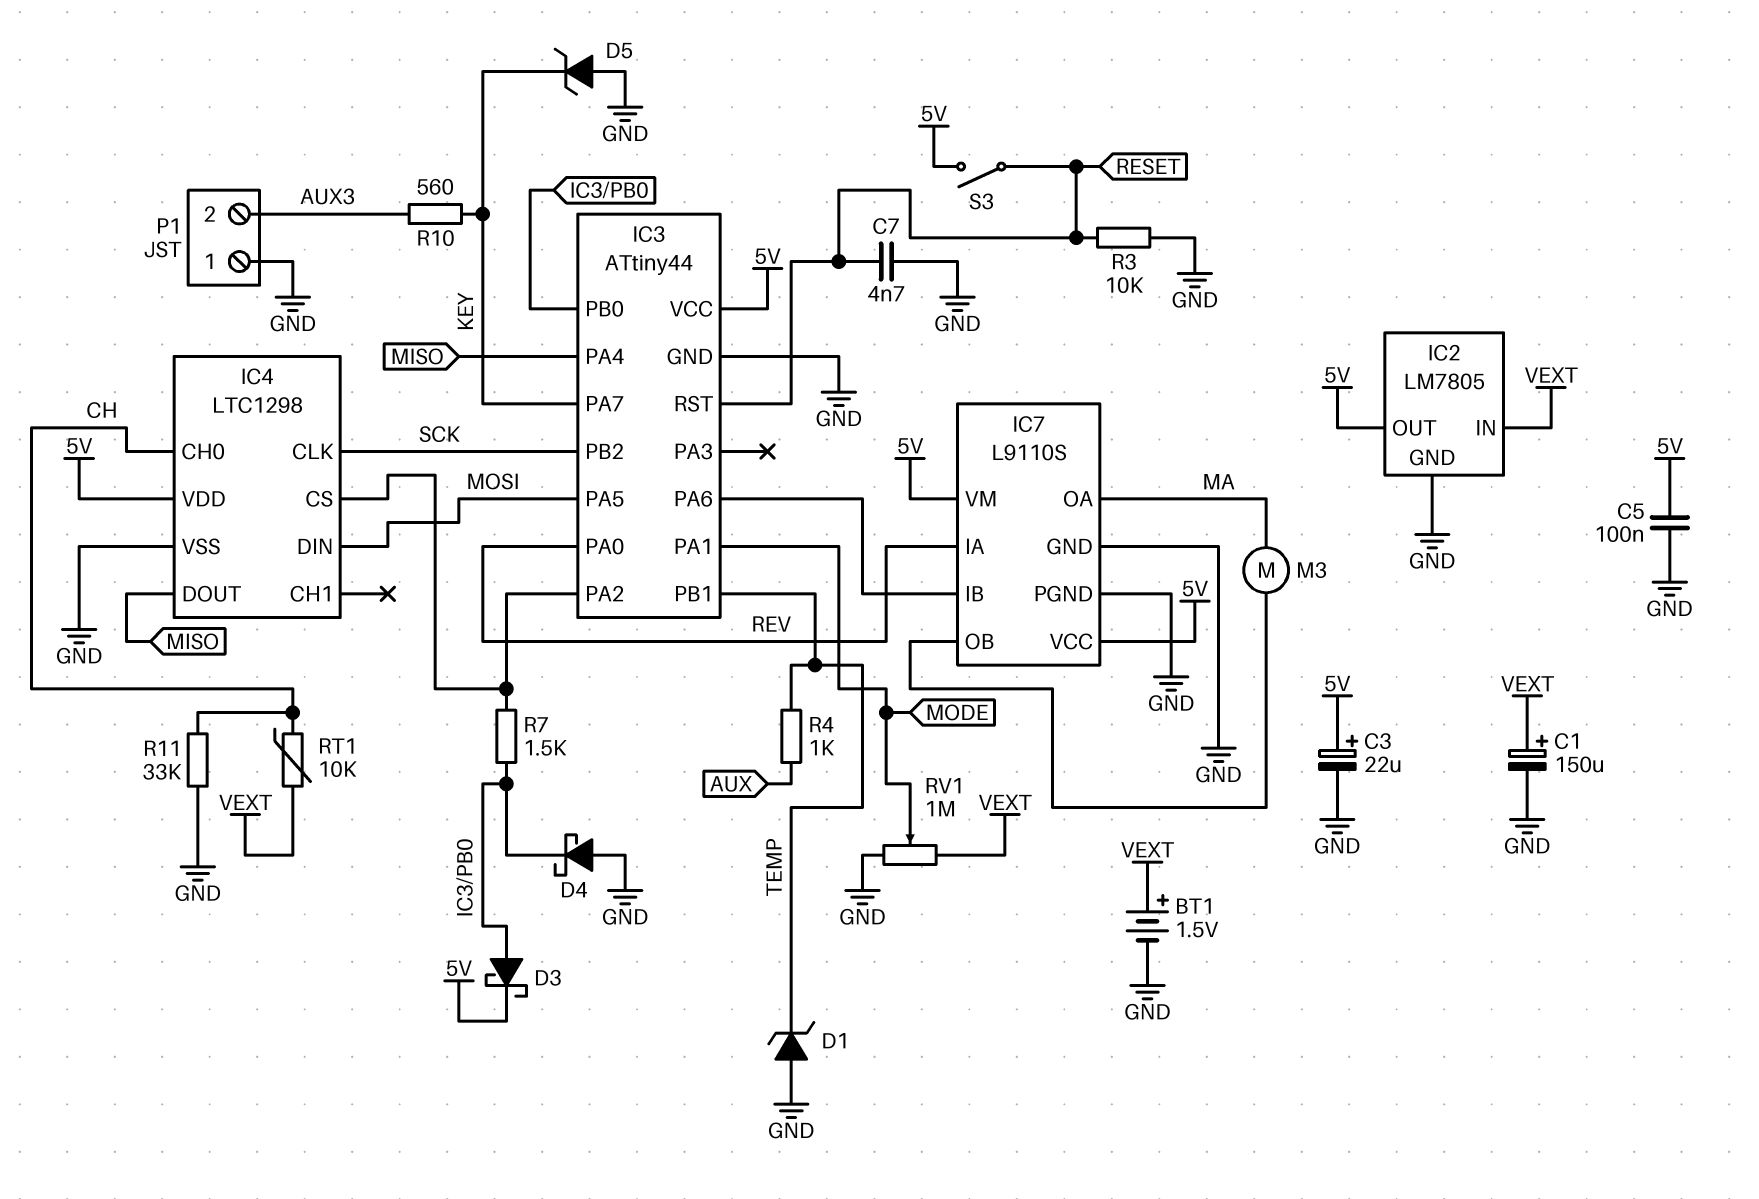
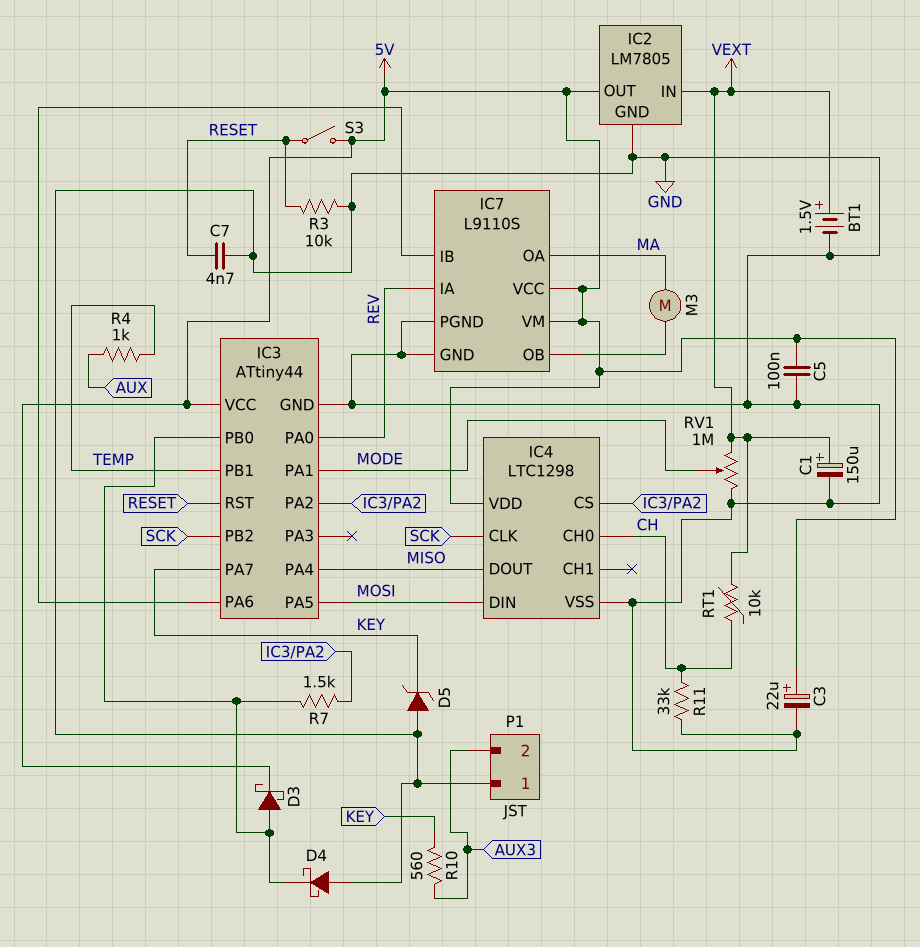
D1: zener (A GND, K TEMP) -> none

